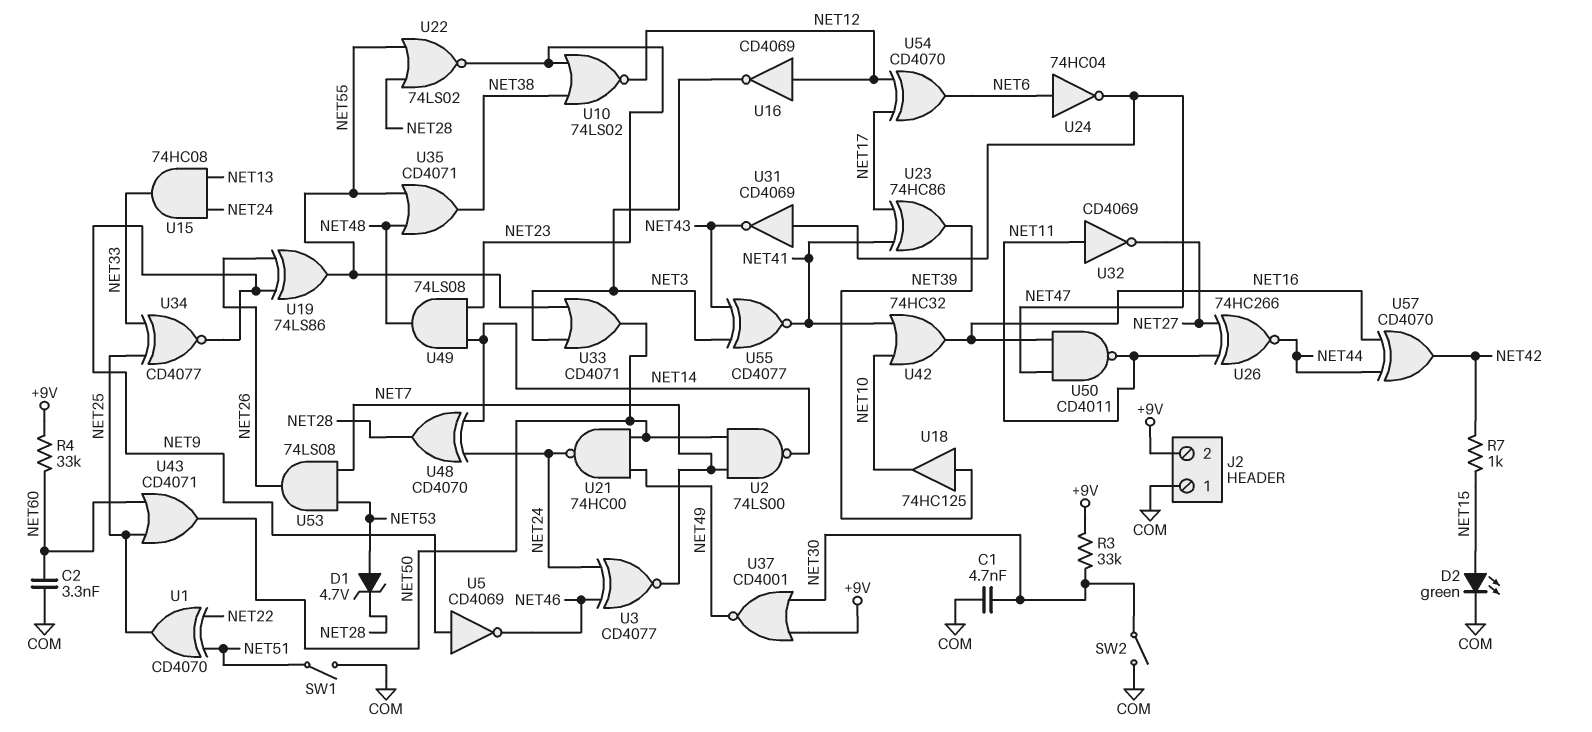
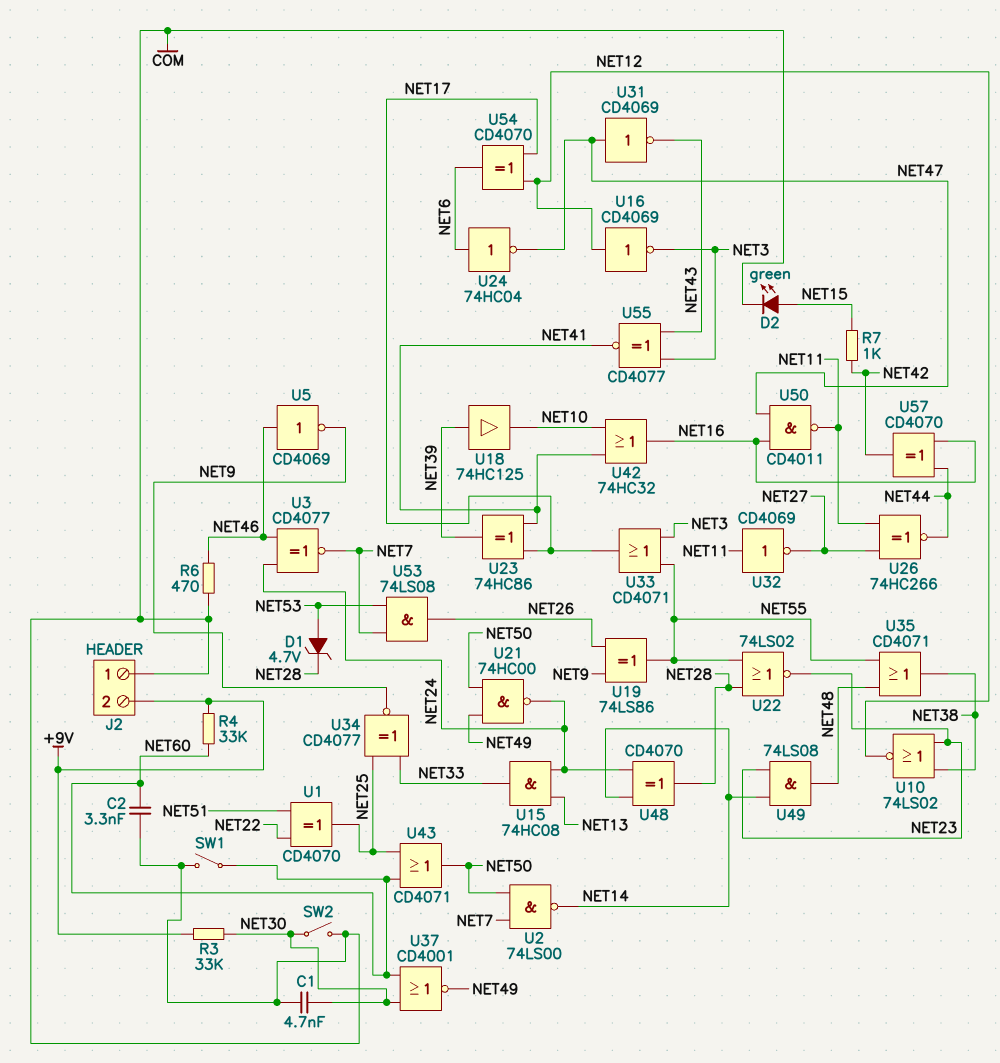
R6: none -> 470 (COM, NET46)
SW1: switch (COM, NET51) -> switch (COM, NET60)
U5: NOT CD4069 (in NET9, out NET46) -> NOT CD4069 (in NET46, out NET9)
U33: OR CD4071 (in NET3, in NET55, out NET50) -> OR CD4071 (in NET3, in NET55, out NET17)
U37: NOR CD4001 (in +9V, in NET30, out NET49) -> NOR CD4001 (in NET30, in NET60, out NET49)

